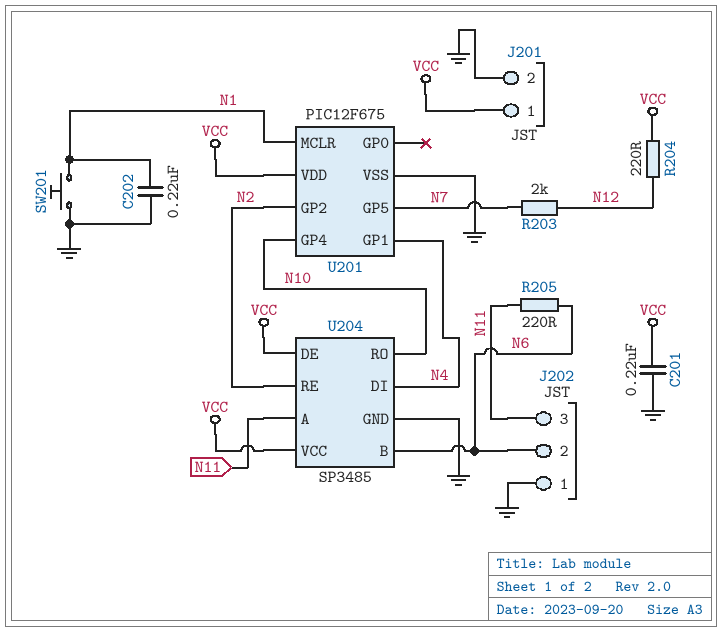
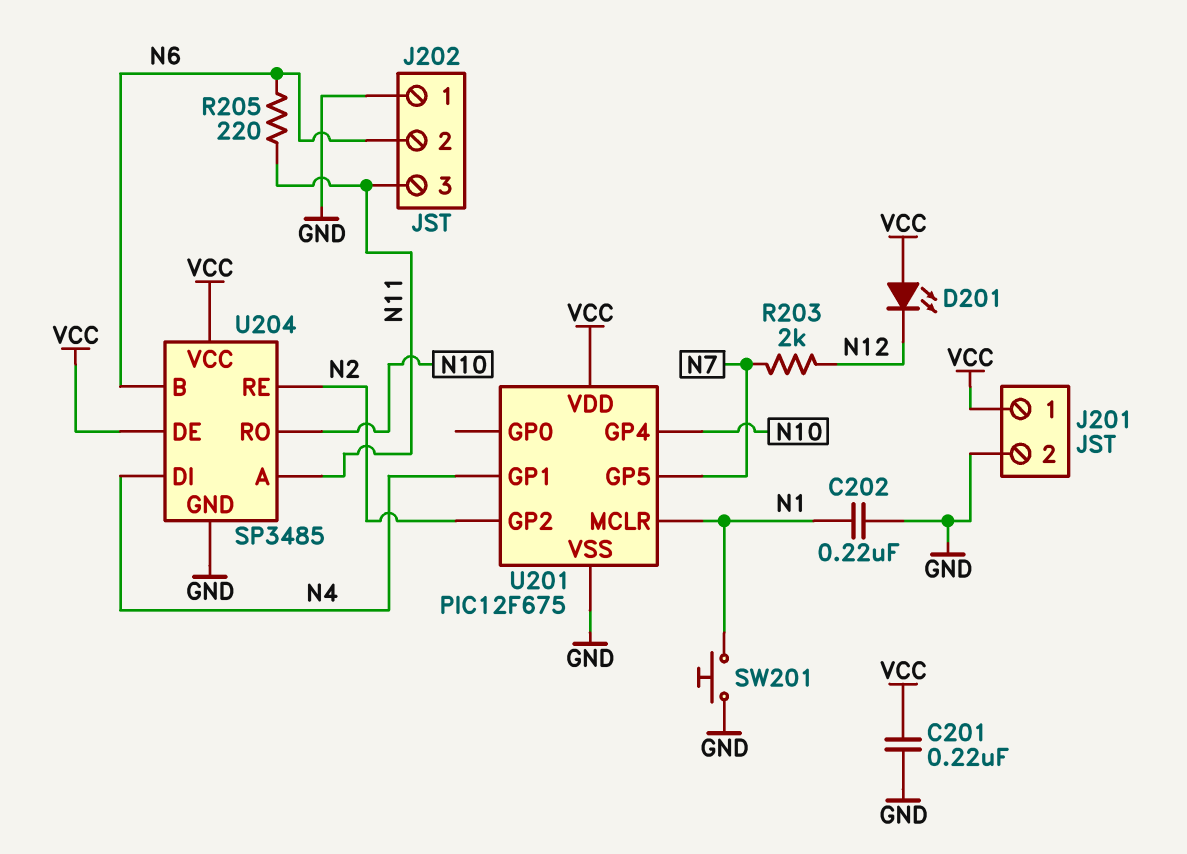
D201: none -> LED (A VCC, K N12)
R204: 220 (N12, VCC) -> none

